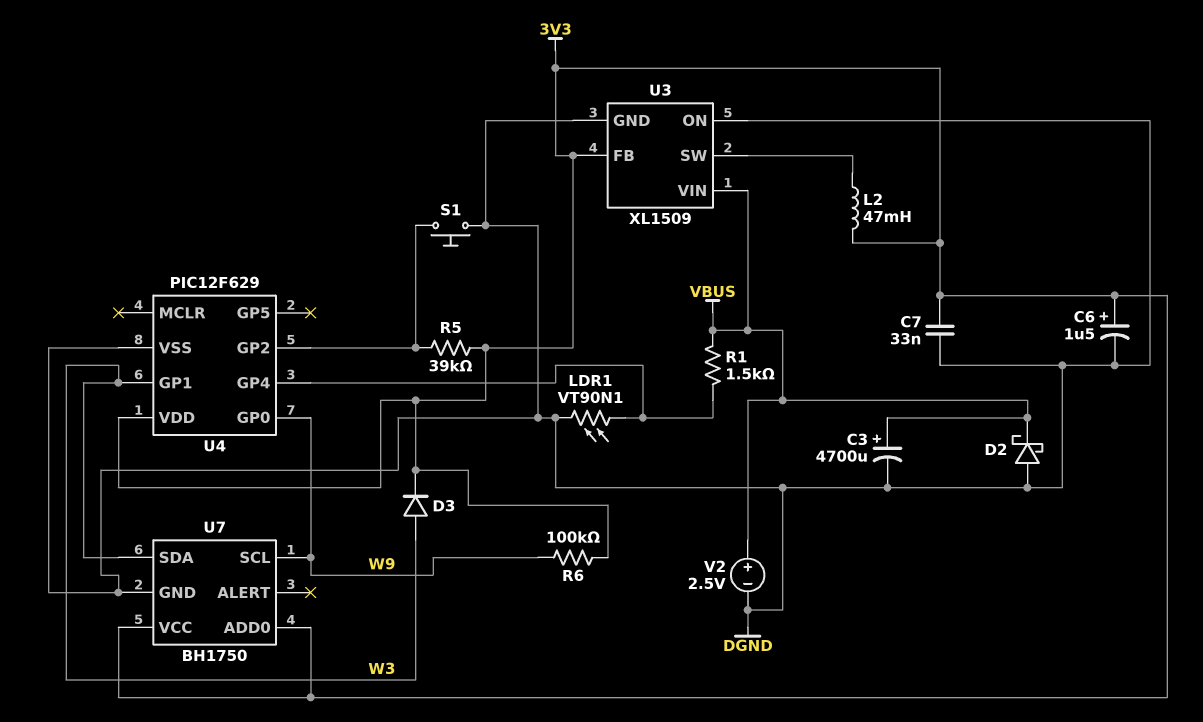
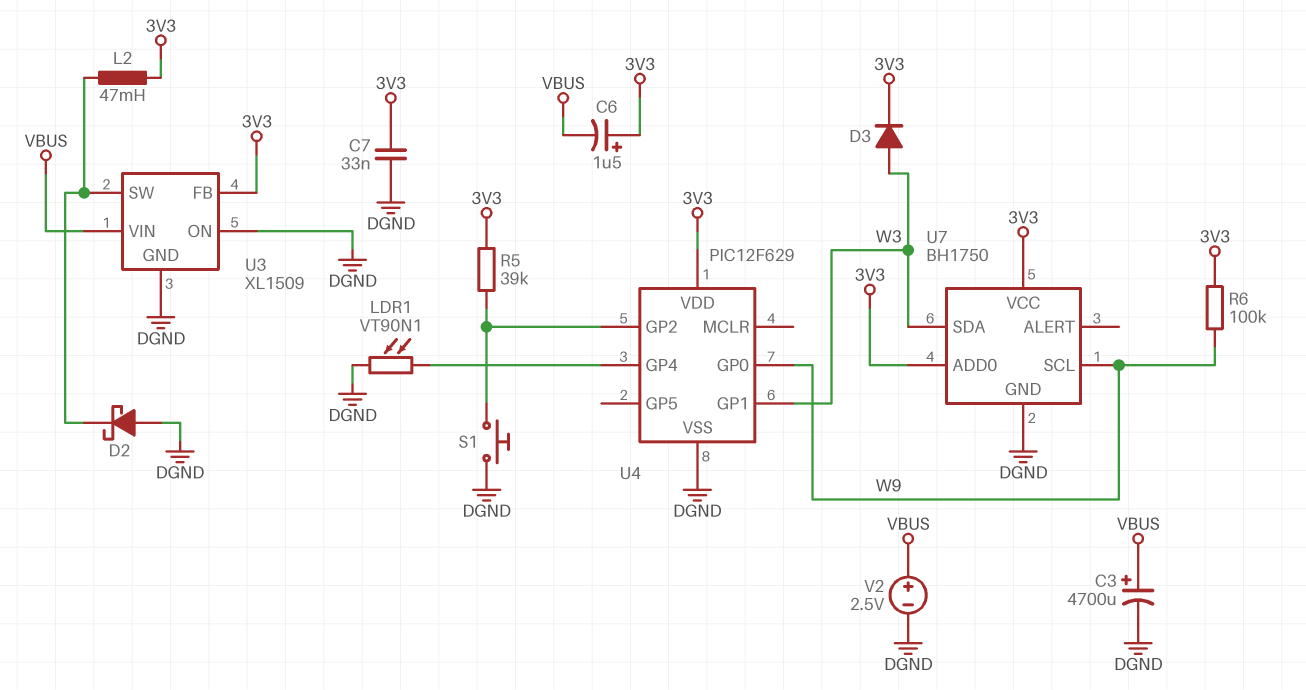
C6: 1.5uF (plus 3V3, minus DGND) -> 1.5uF (plus 3V3, minus VBUS)
D2: schottky (A DGND, K VBUS) -> schottky (A DGND, K U3/SW)
R1: 1.5k (U4/GP4, VBUS) -> none

